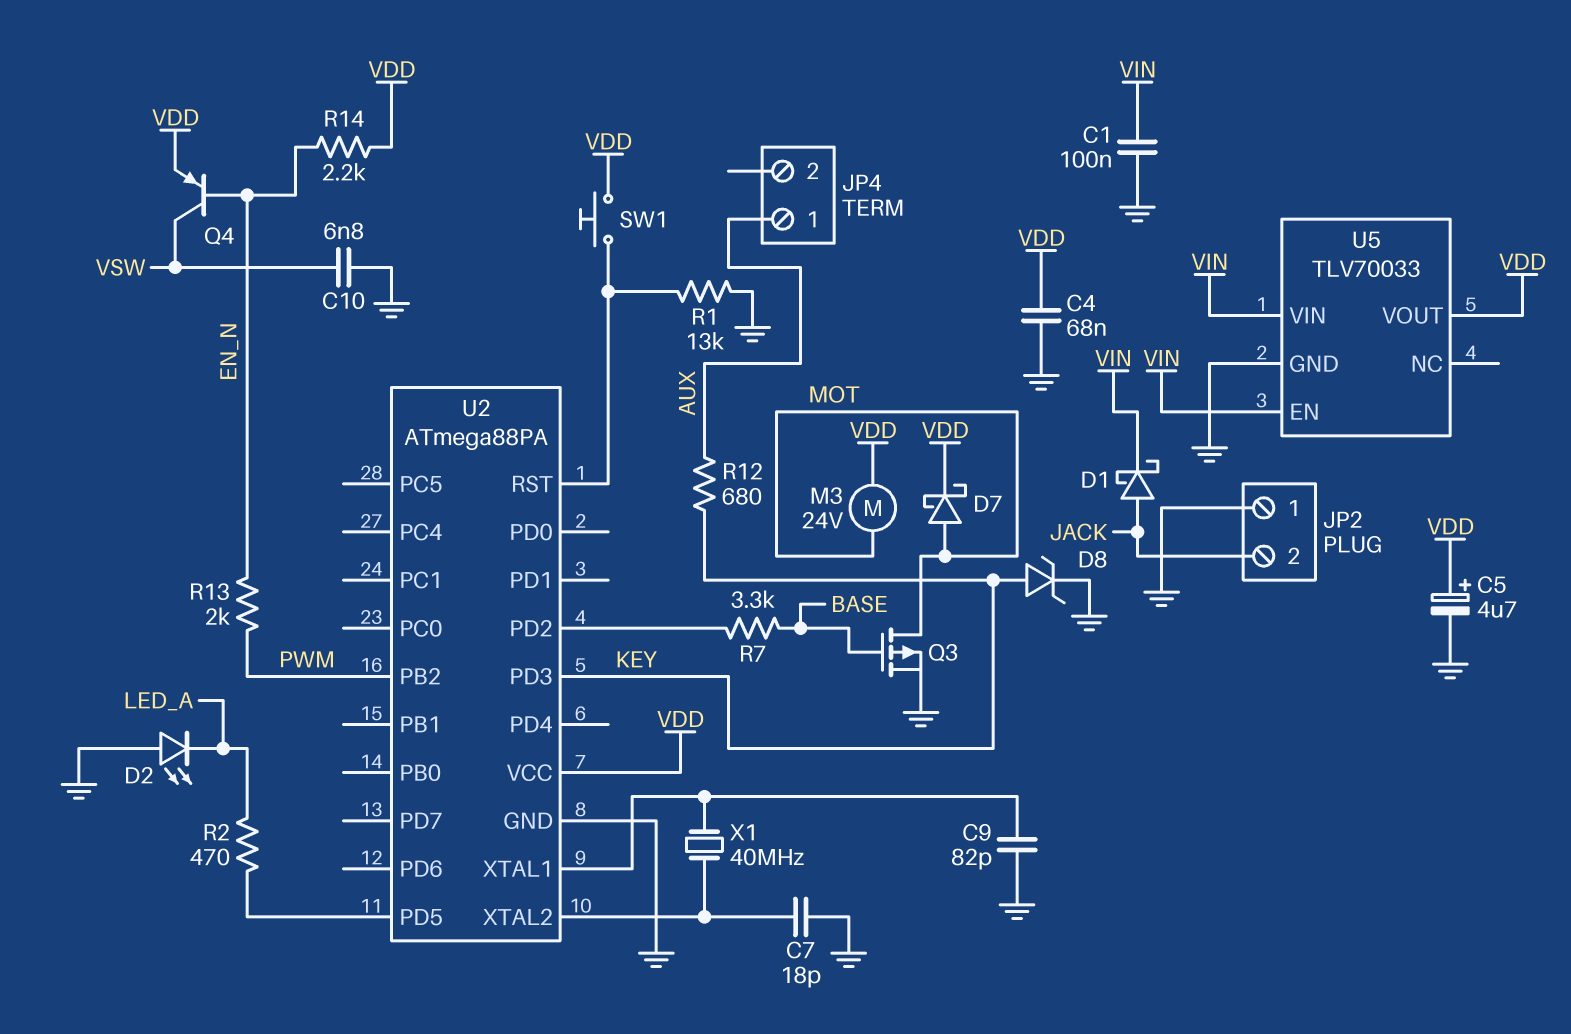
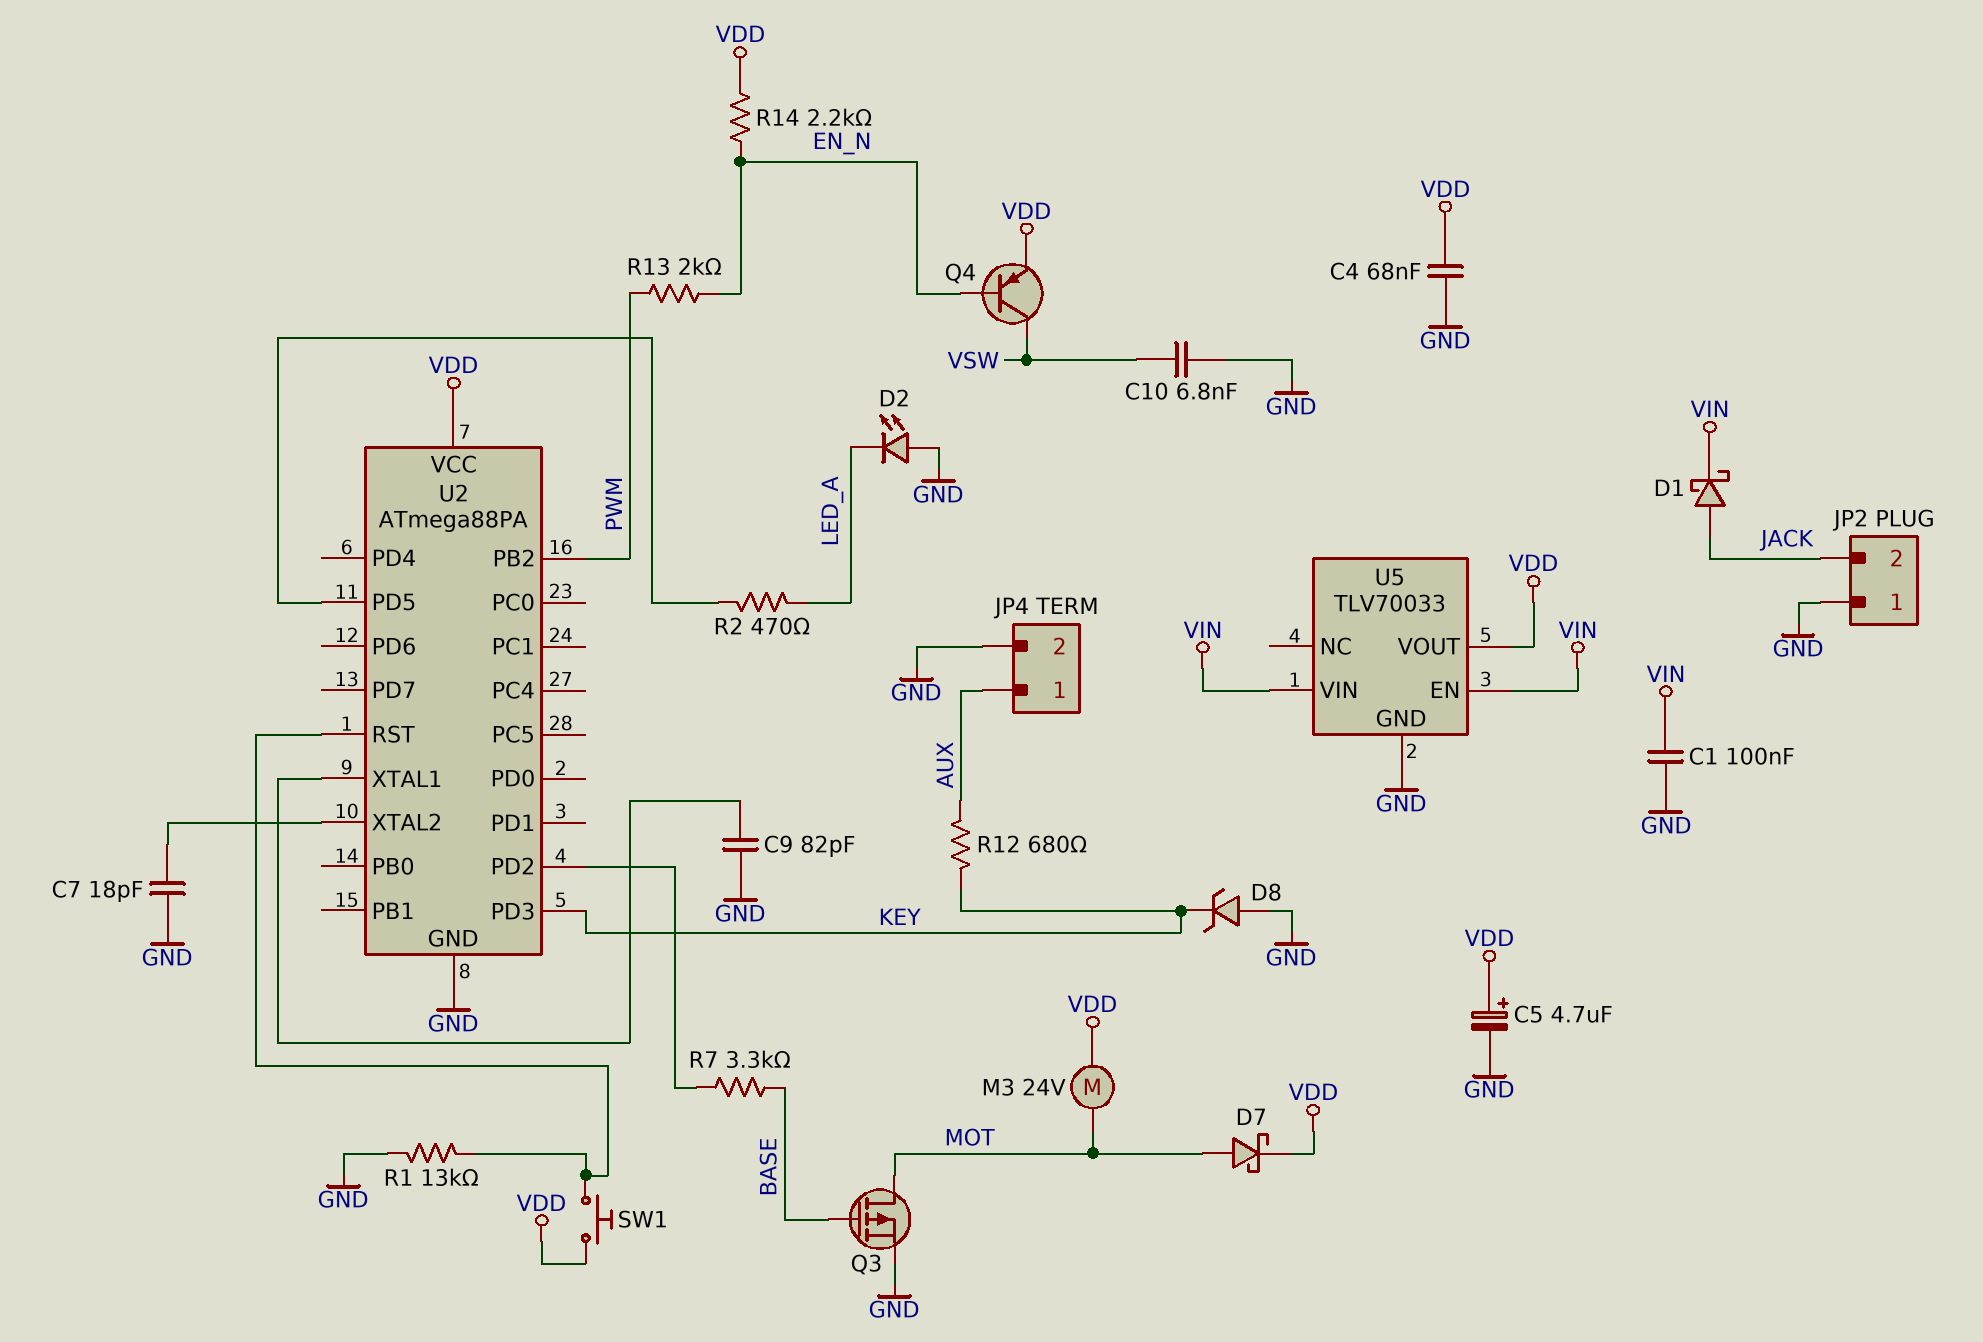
D8: zener (A KEY, K GND) -> zener (A GND, K KEY)
JP4 pin 2: none -> GND
X1: 40MHz (U2/XTAL1, U2/XTAL2) -> none

